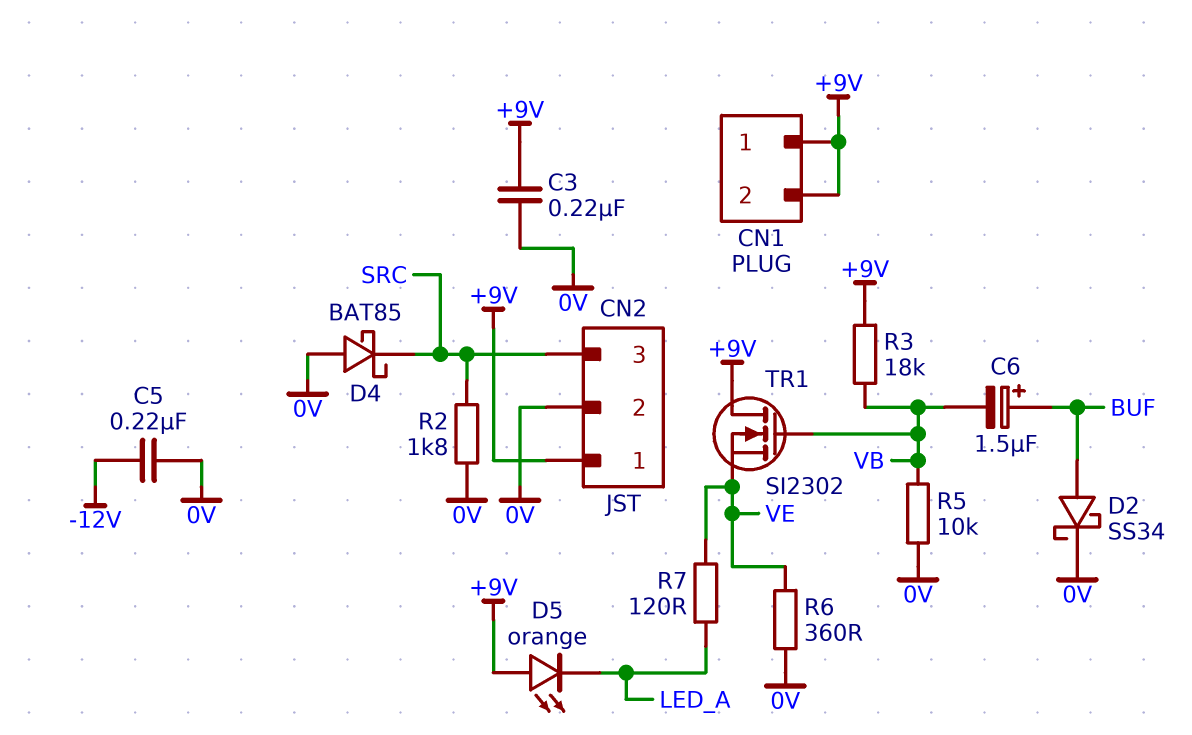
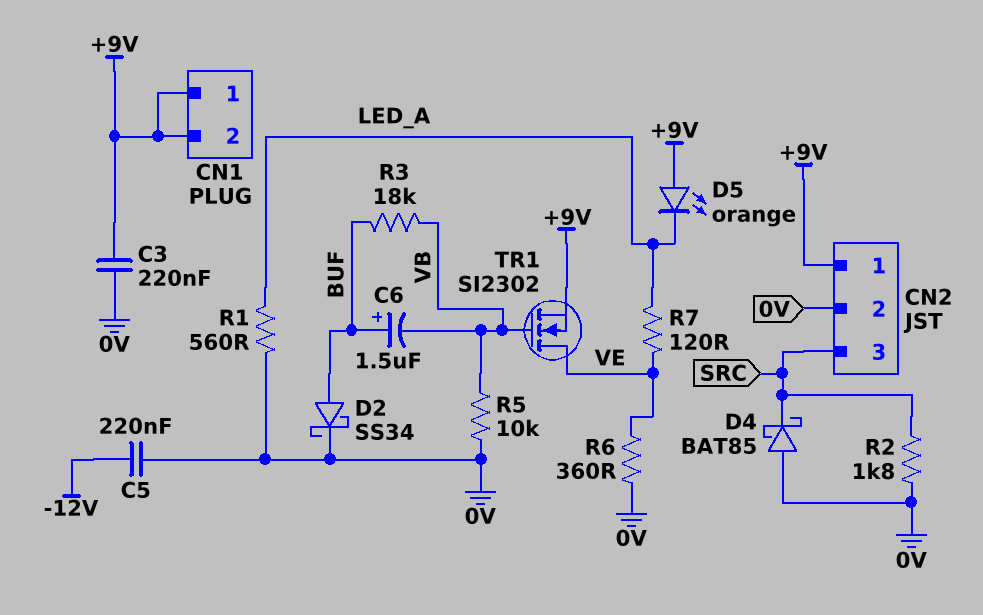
R1: none -> 560 (0V, LED_A)
R3: 18k (+9V, VB) -> 18k (BUF, VB)
TR1: NMOS SI2302 (G VB, D +9V, S VE) -> NMOS SI2302 (G VB, D VE, S +9V)

